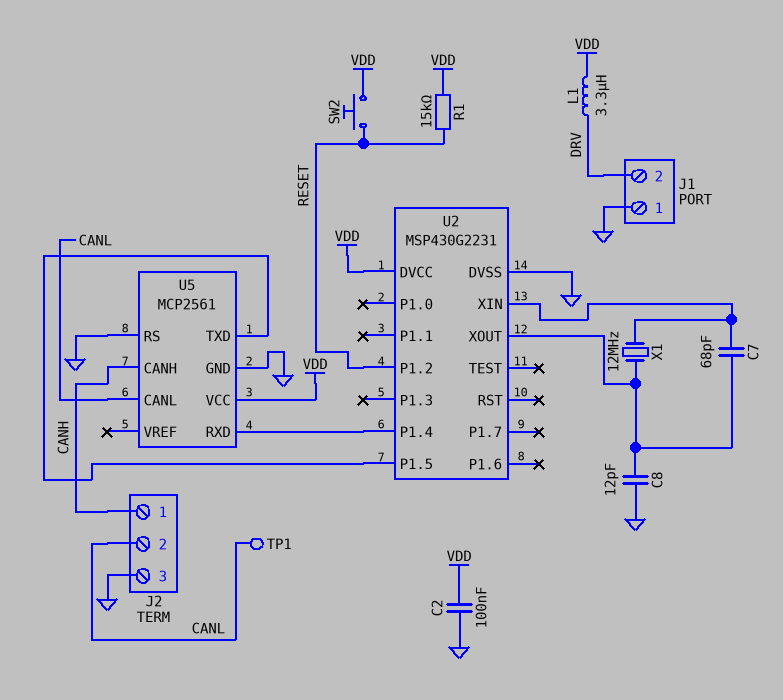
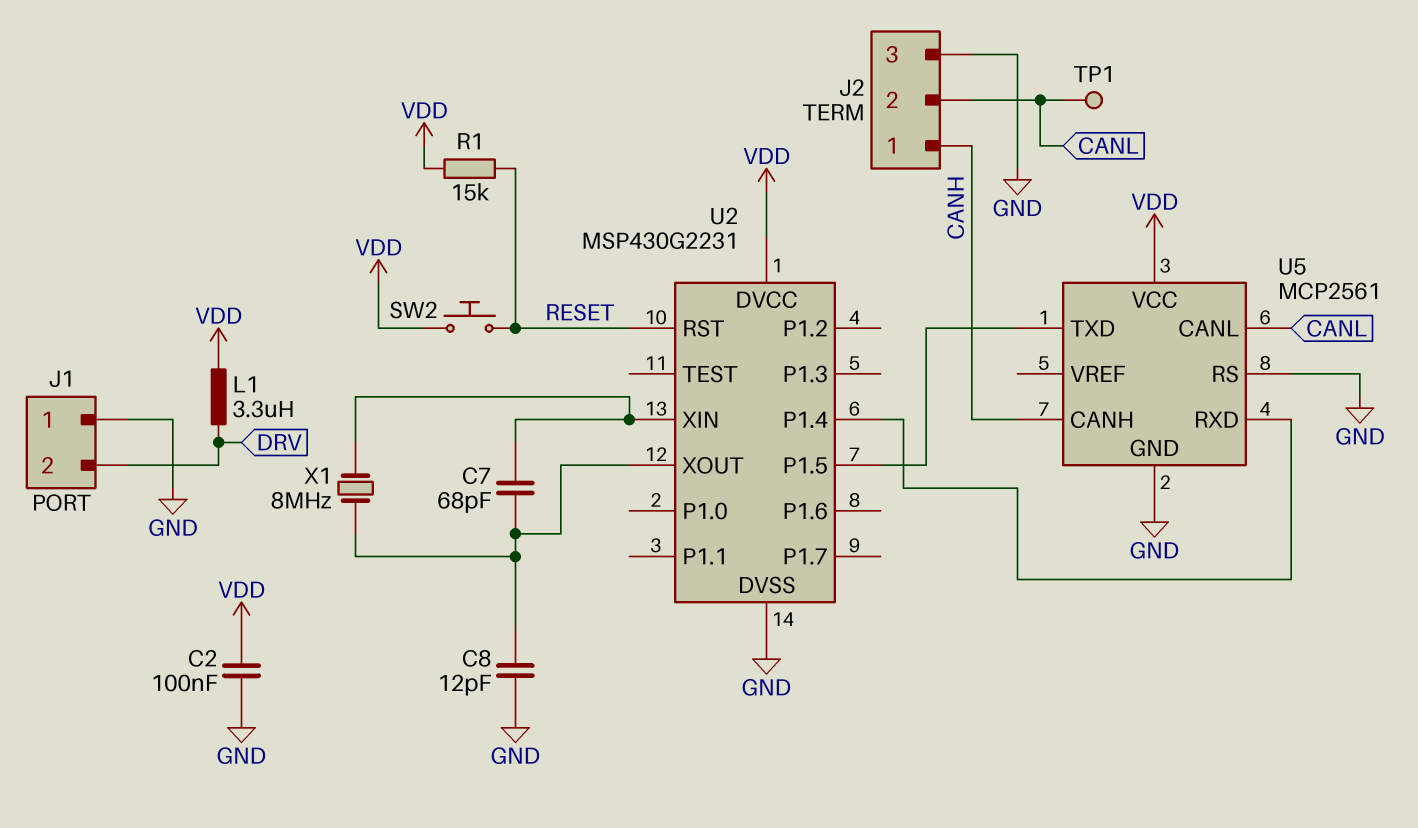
U2 pin P1.2: RESET -> none
U2 pin RST: none -> RESET
X1: 12MHz (U2/XIN, U2/XOUT) -> 8MHz (U2/XIN, U2/XOUT)

